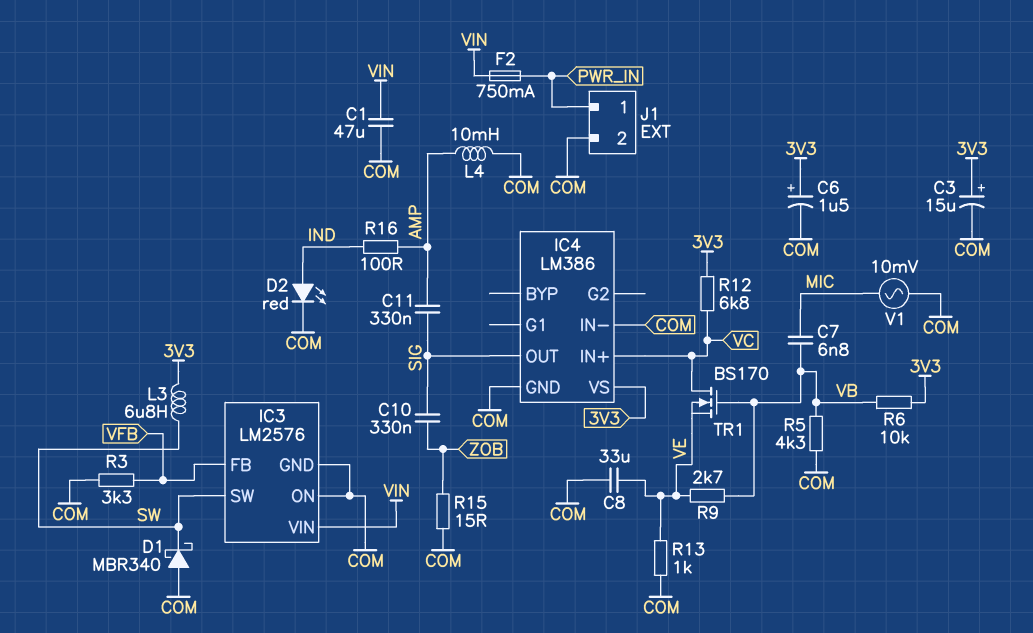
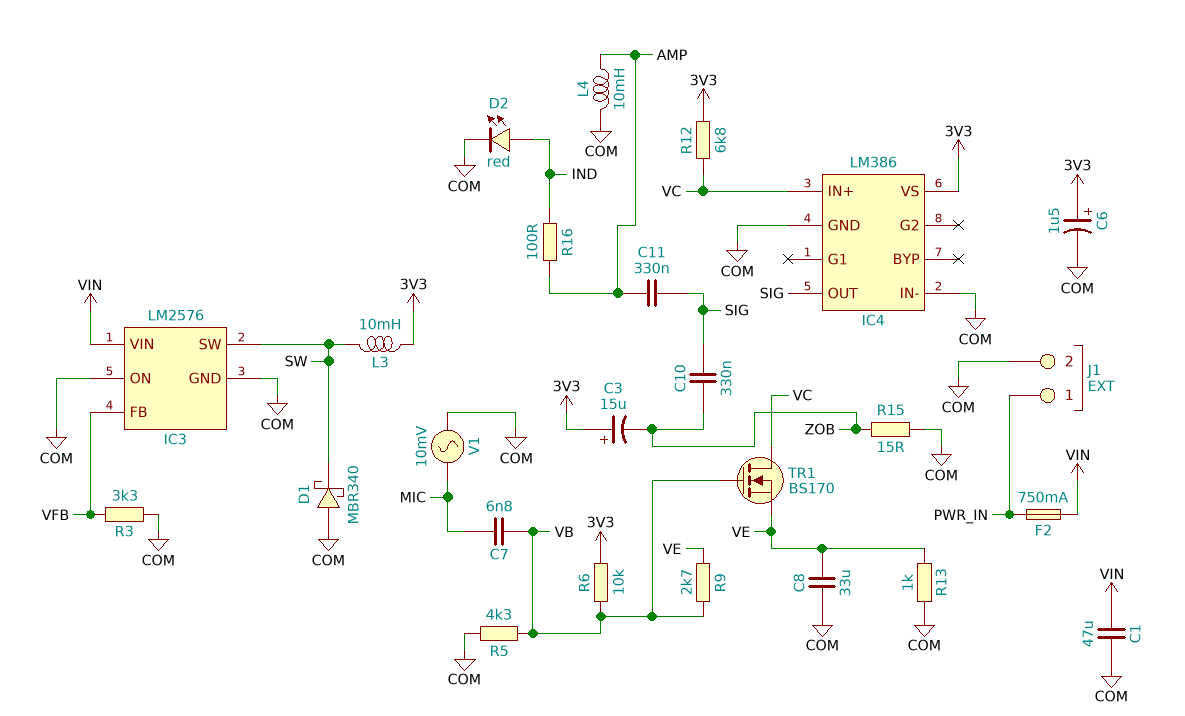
C3: 15uF (plus 3V3, minus COM) -> 15uF (plus 3V3, minus ZOB)
L3: 6.8uH (3V3, SW) -> 10mH (3V3, SW)

